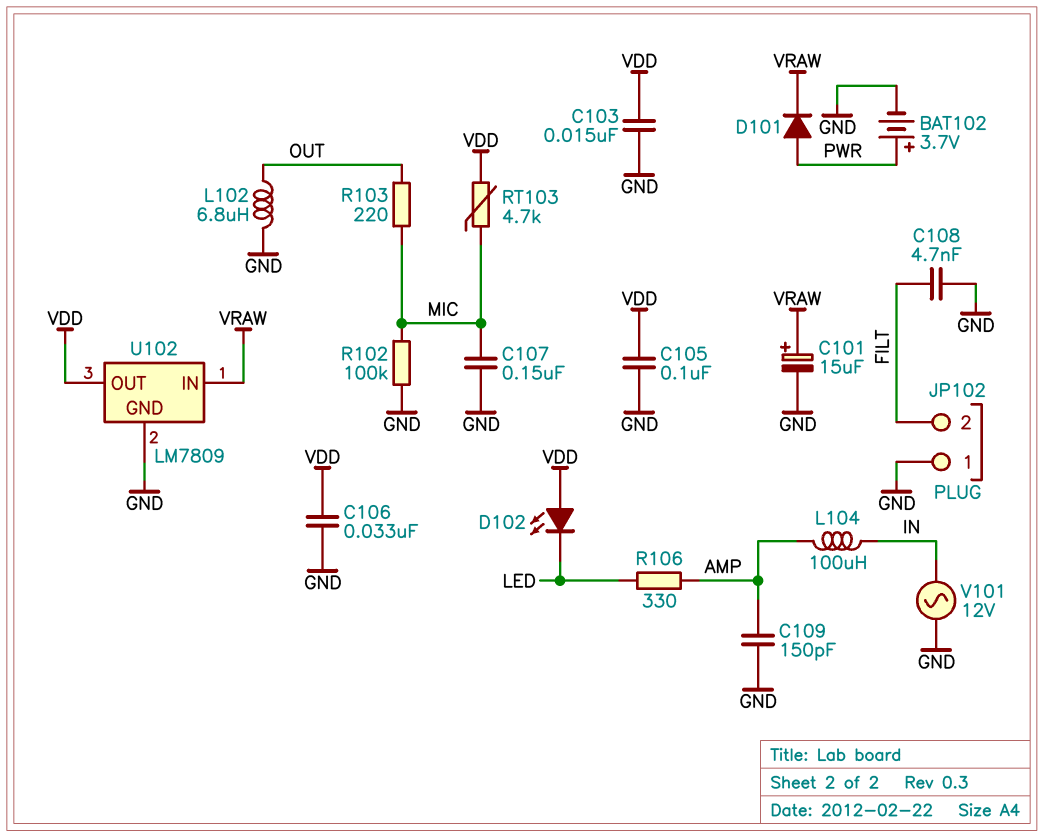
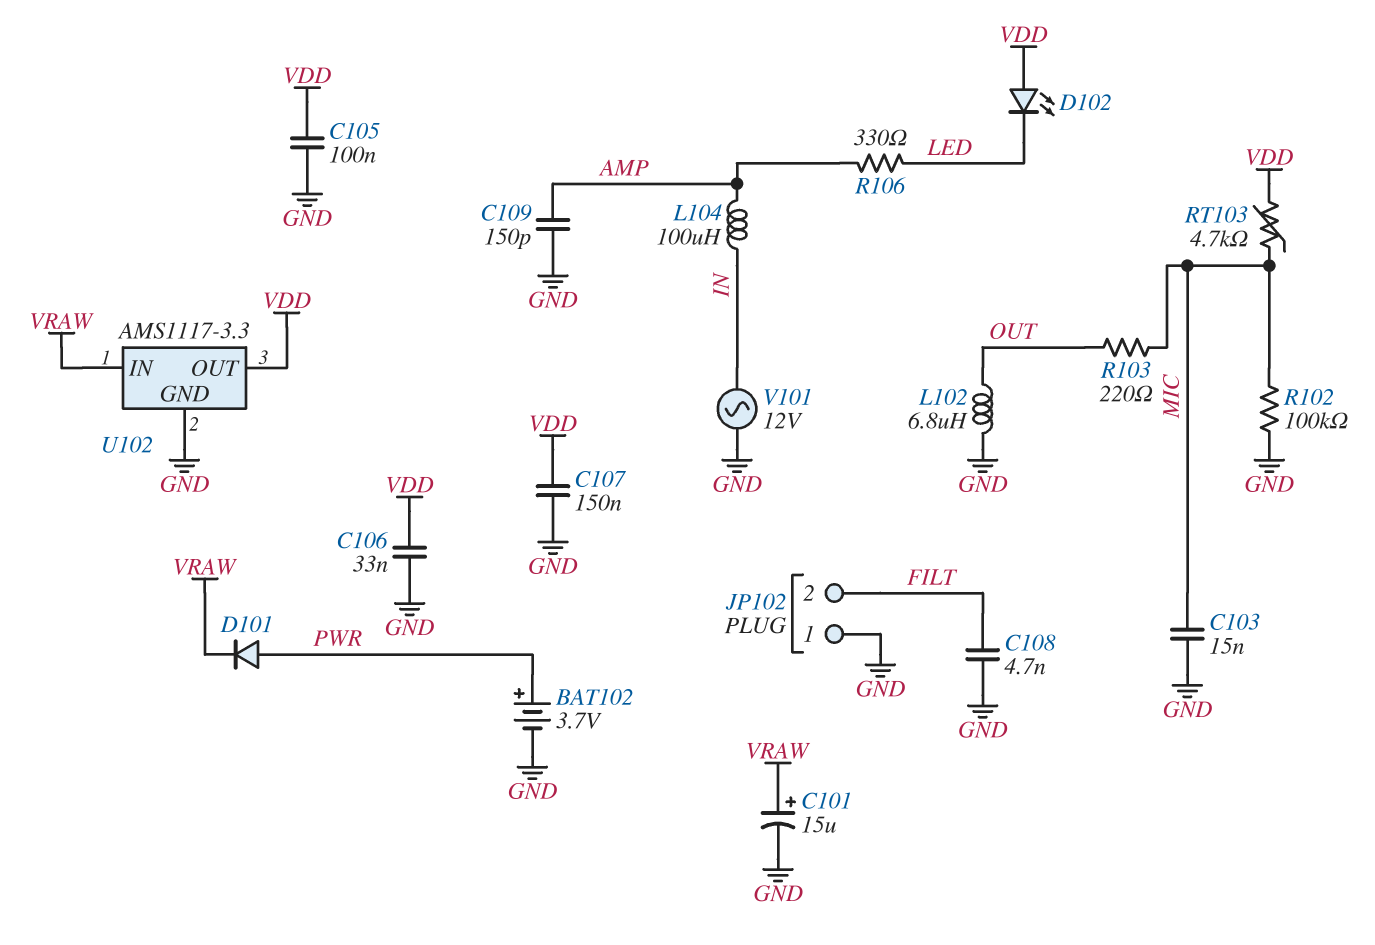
C103: 15nF (GND, VDD) -> 15nF (GND, MIC)
C107: 150nF (GND, MIC) -> 150nF (GND, VDD)
U102: LM7809 -> AMS1117-3.3

